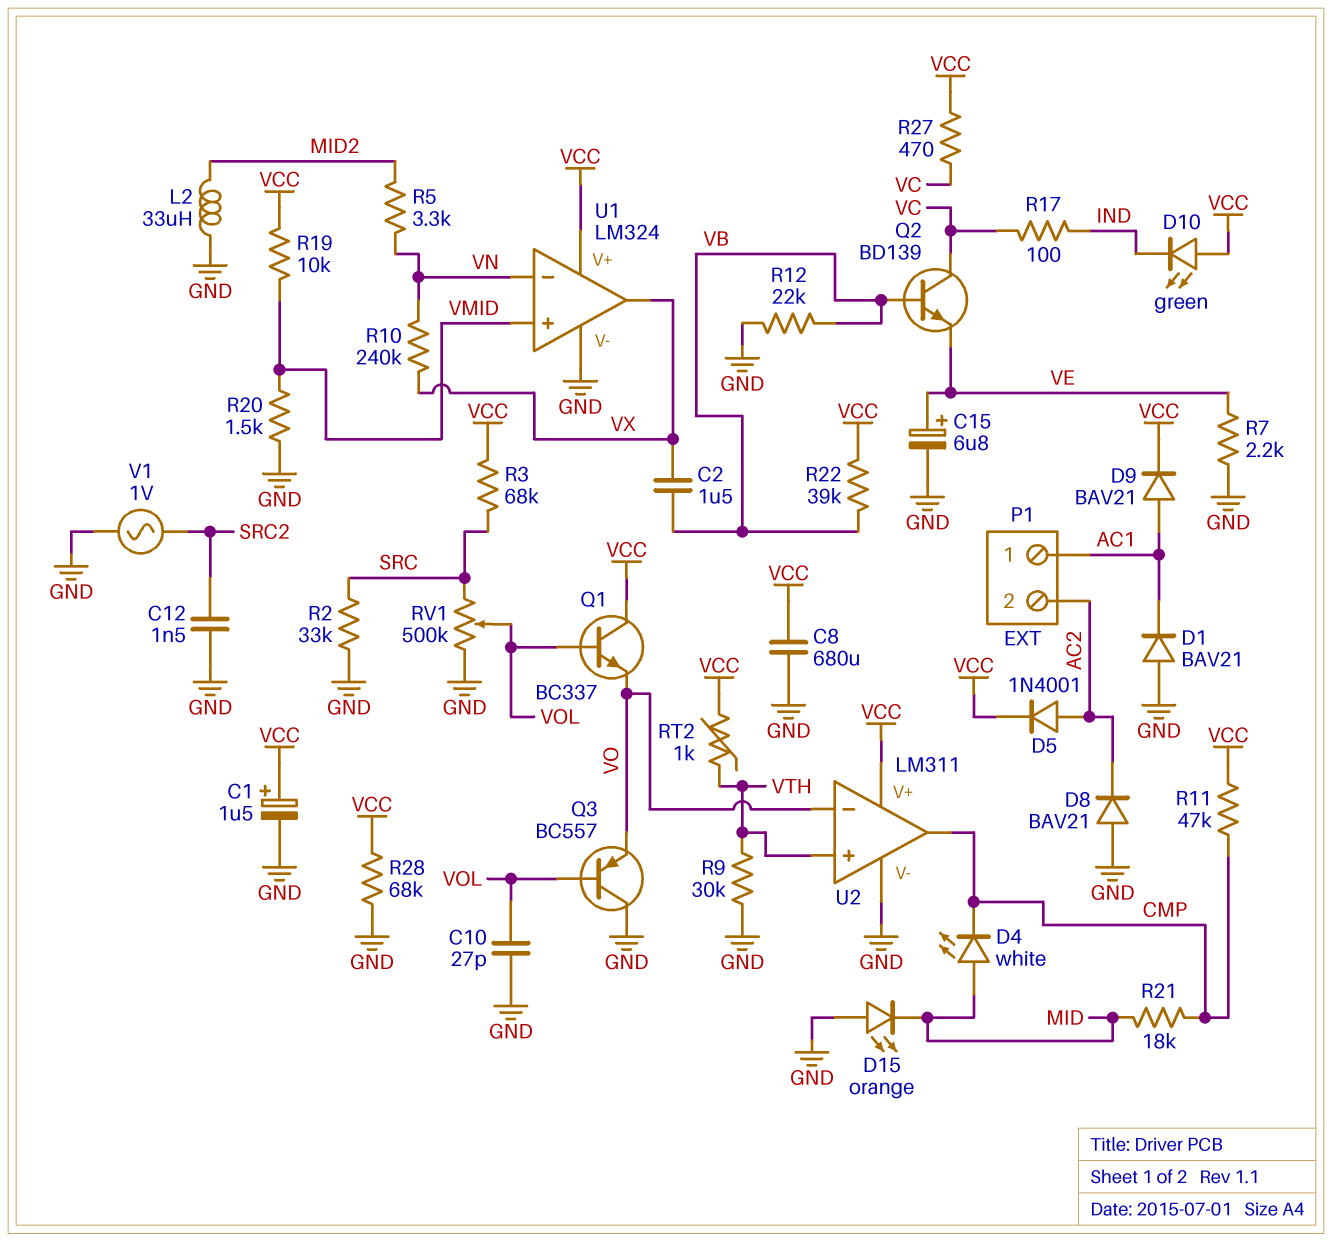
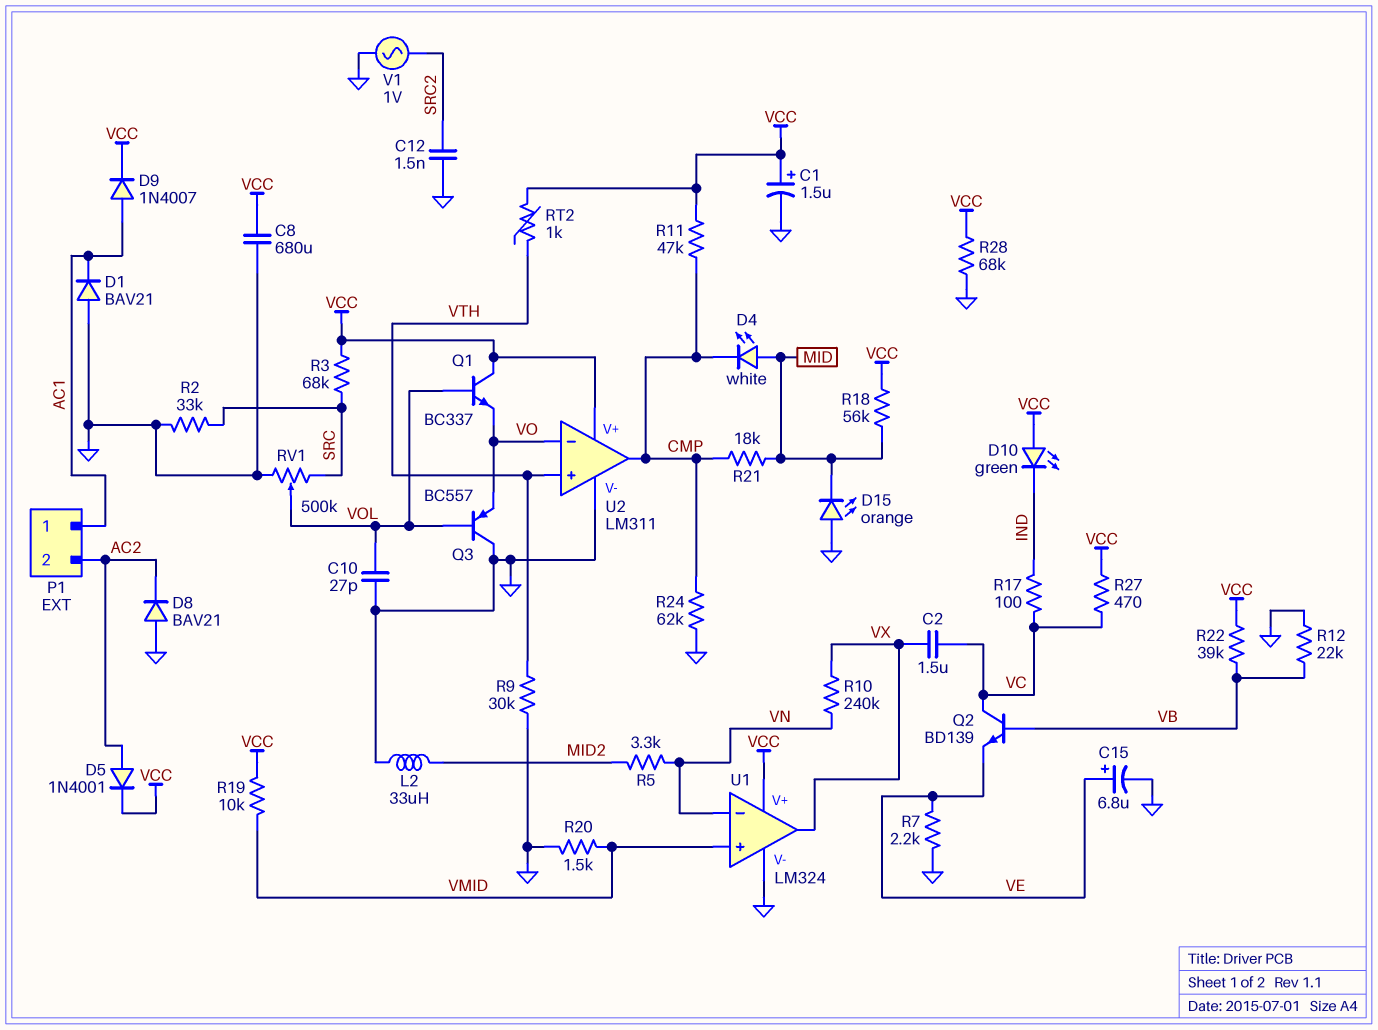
C2: 1.5uF (VB, VX) -> 1.5uF (VC, VX)
D9: diode BAV21 (A AC1, K VCC) -> diode 1N4007 (A AC1, K VCC)
R18: none -> 56k (MID, VCC)
R24: none -> 62k (CMP, GND)

